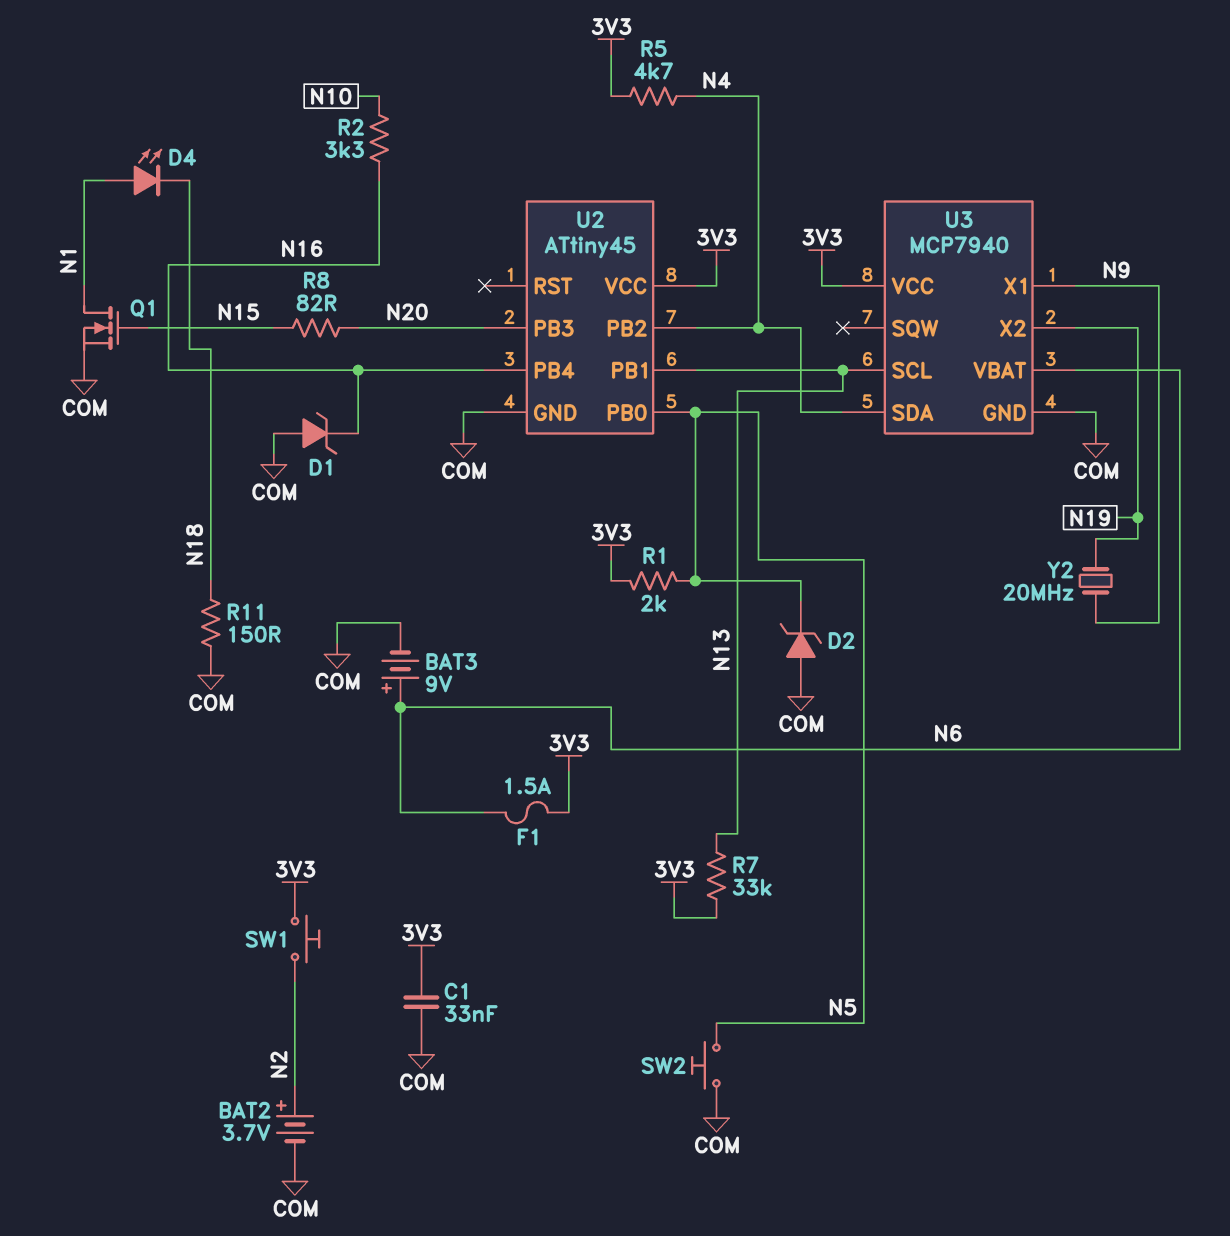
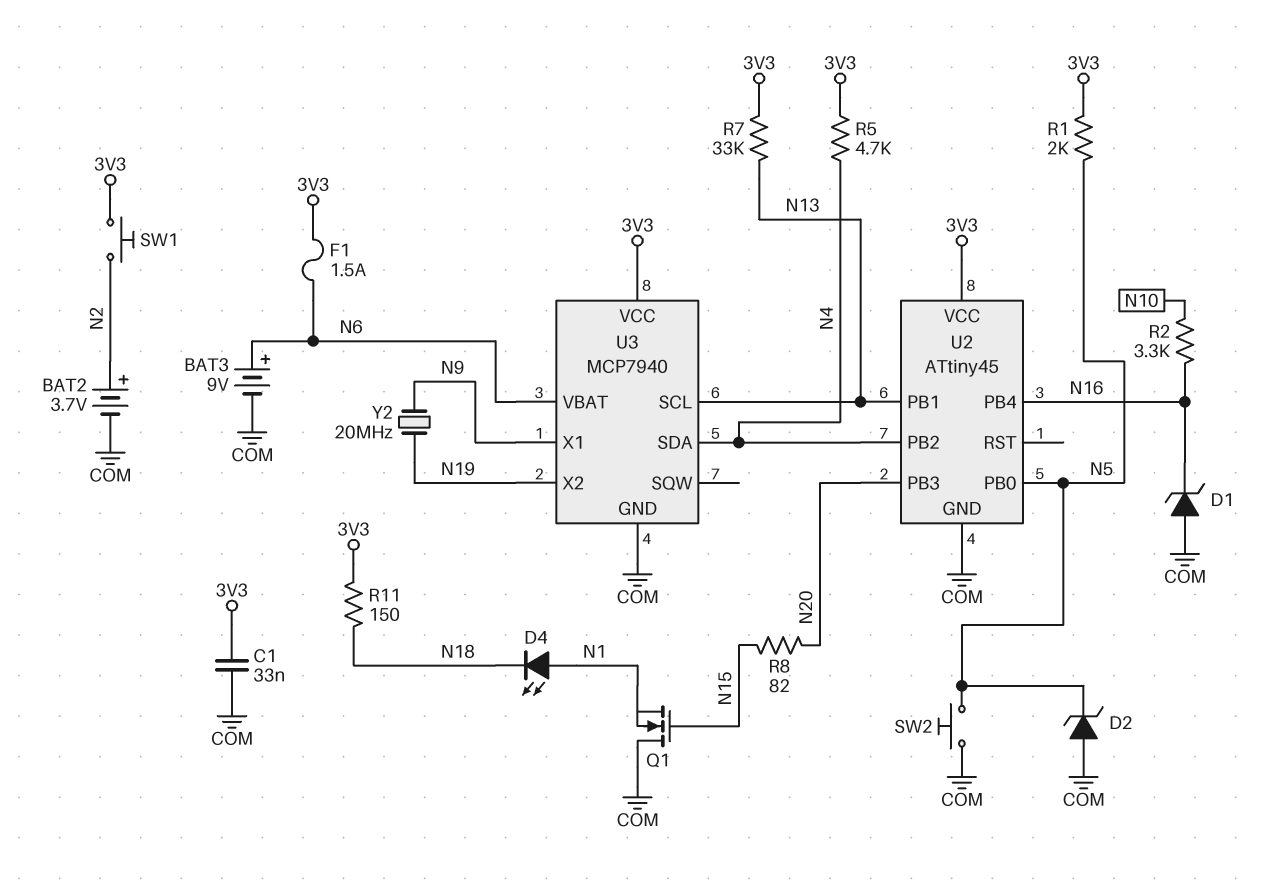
Q1: NMOS (G N15, D N1, S COM) -> NMOS (G N15, D COM, S N1)
R11: 150 (COM, N18) -> 150 (3V3, N18)

